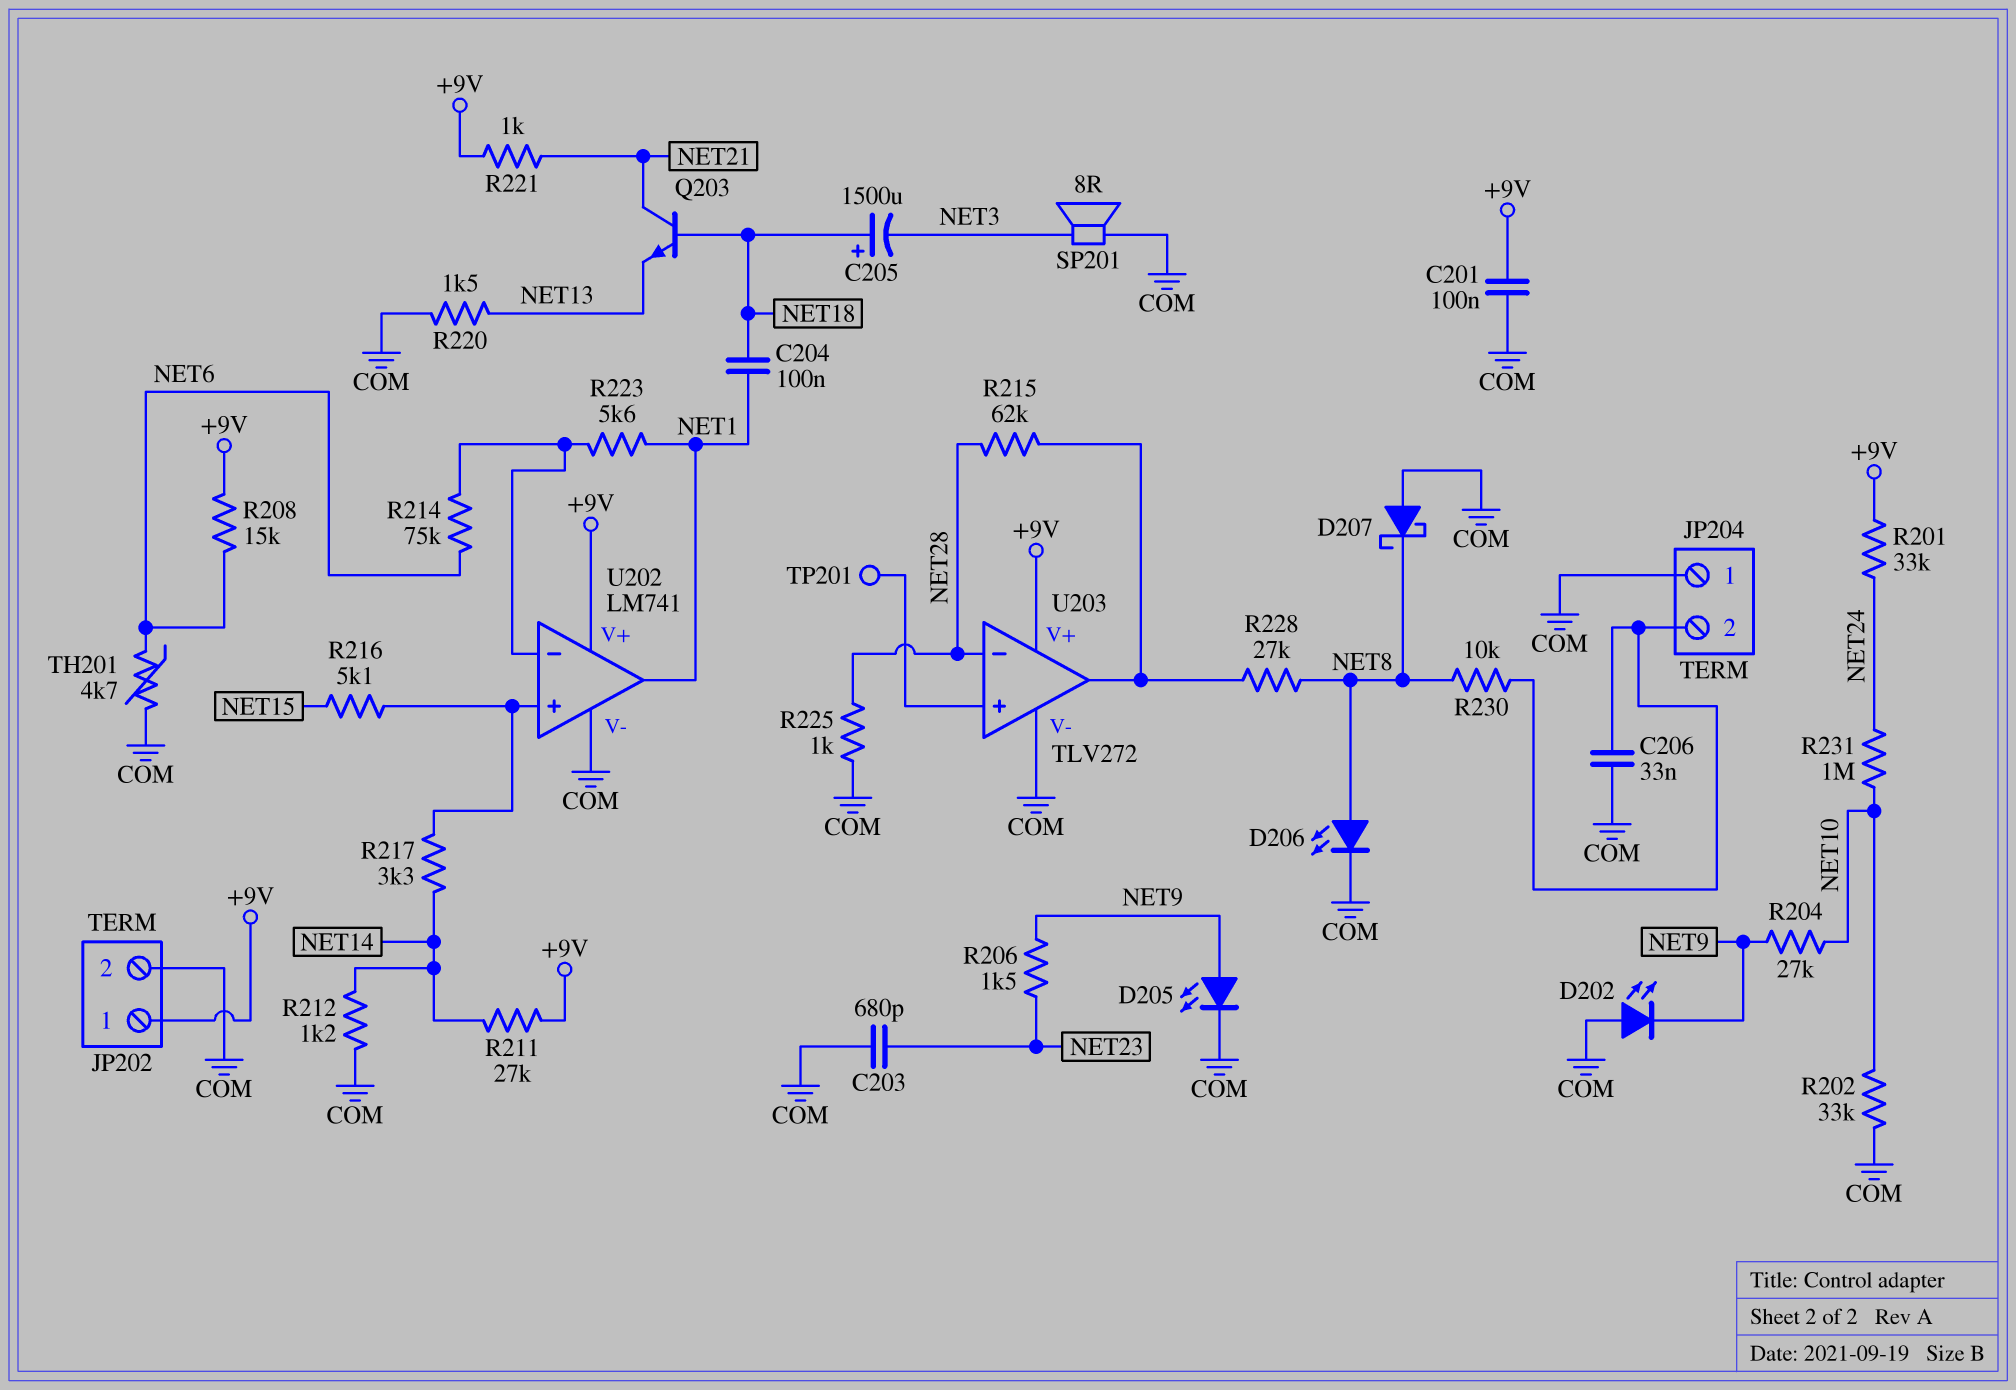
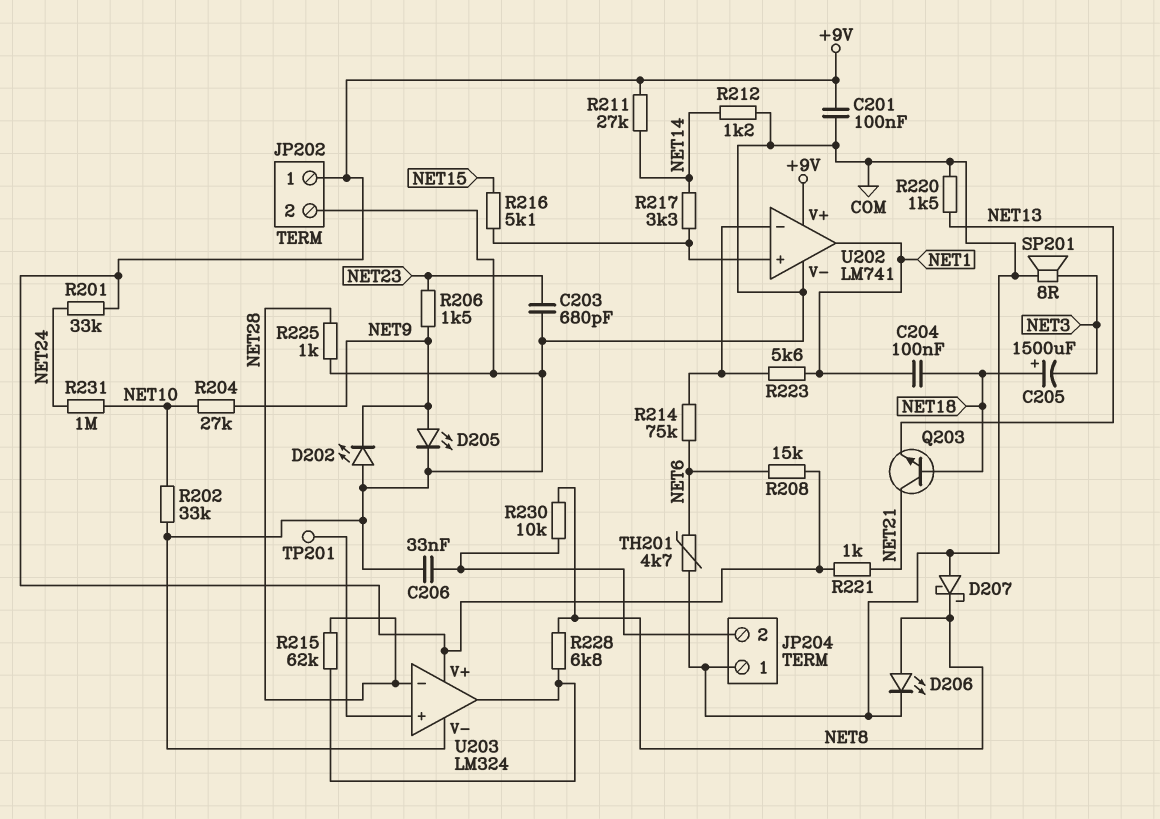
R228: 27k (NET8, U203/out) -> 6.8k (NET8, U203/out)
U203: TLV272 -> LM324

